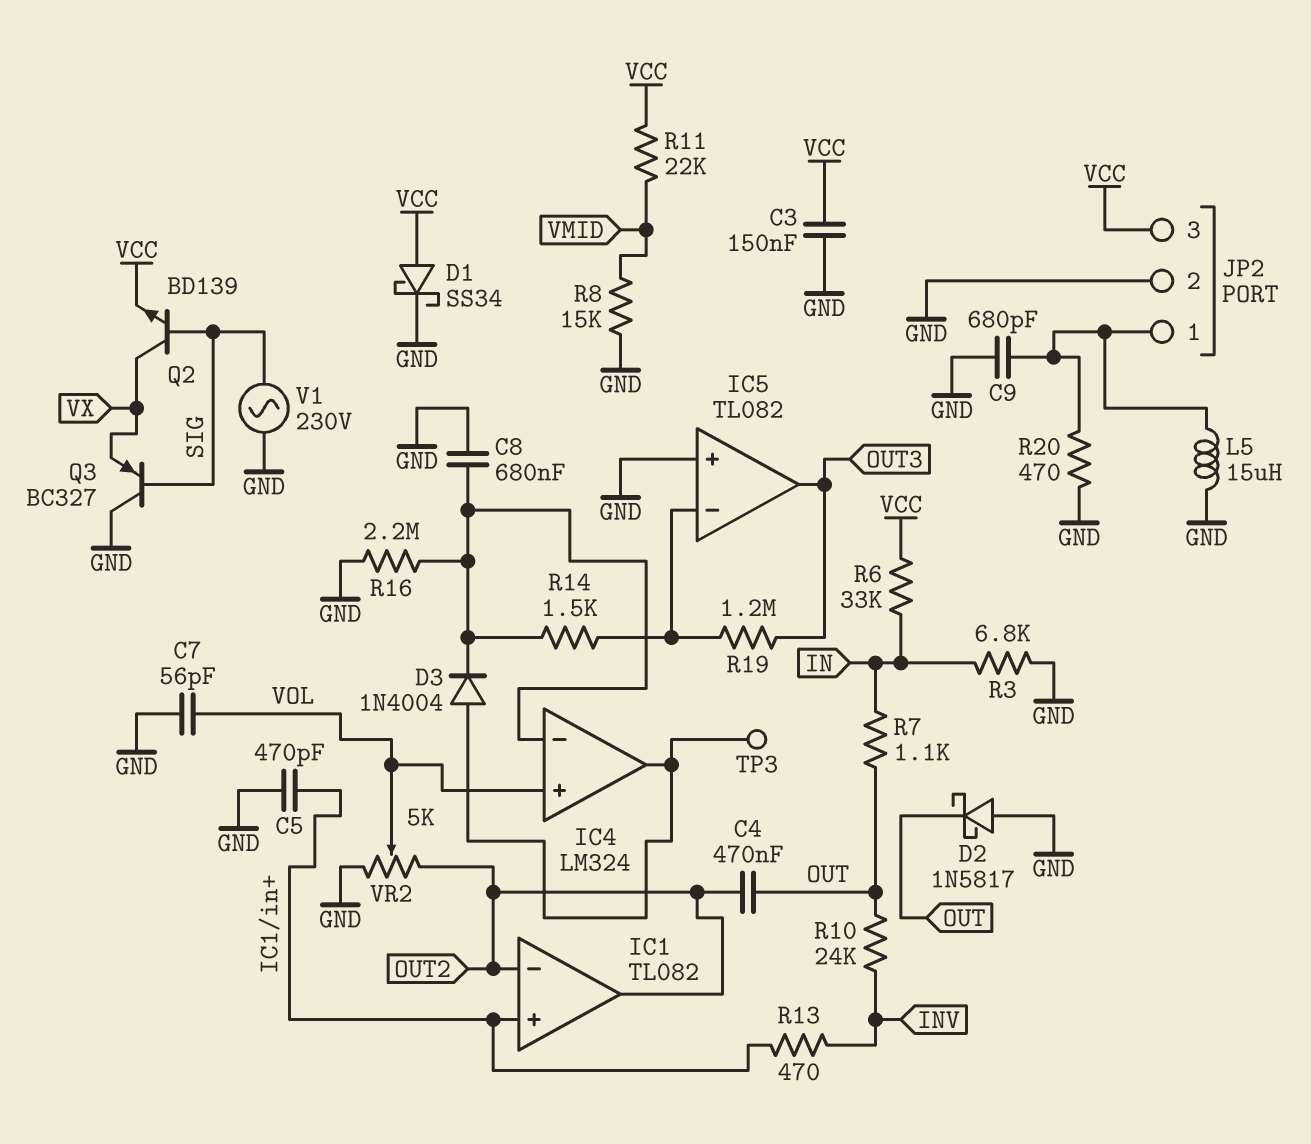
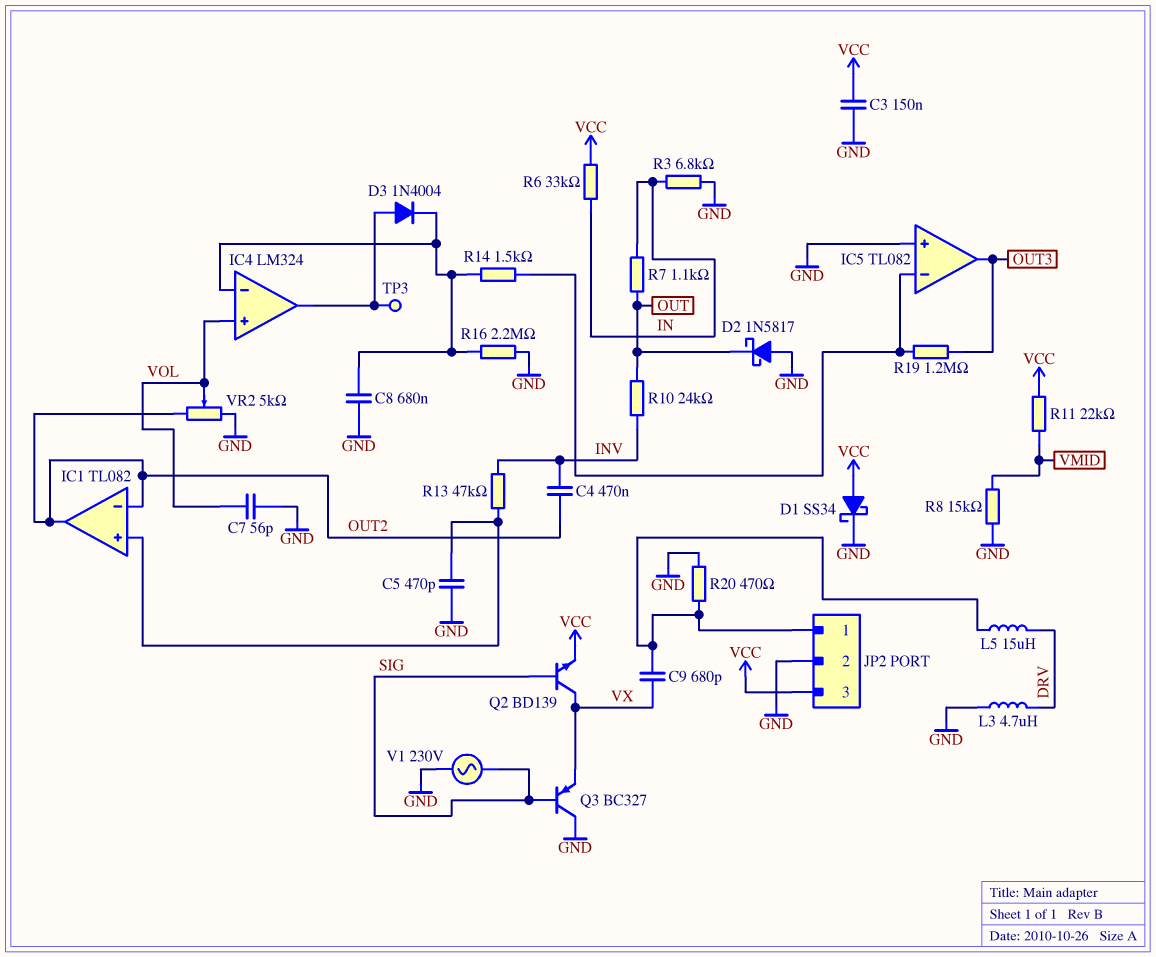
C4: 470nF (OUT, OUT2) -> 470nF (INV, OUT2)
C9: 680pF (GND, JP2/1) -> 680pF (JP2/1, VX)
L3: none -> 4.7uH (DRV, GND)
L5: 15uH (GND, JP2/1) -> 15uH (DRV, JP2/1)
R13: 470 (IC1/in+, INV) -> 47k (IC1/in+, INV)

